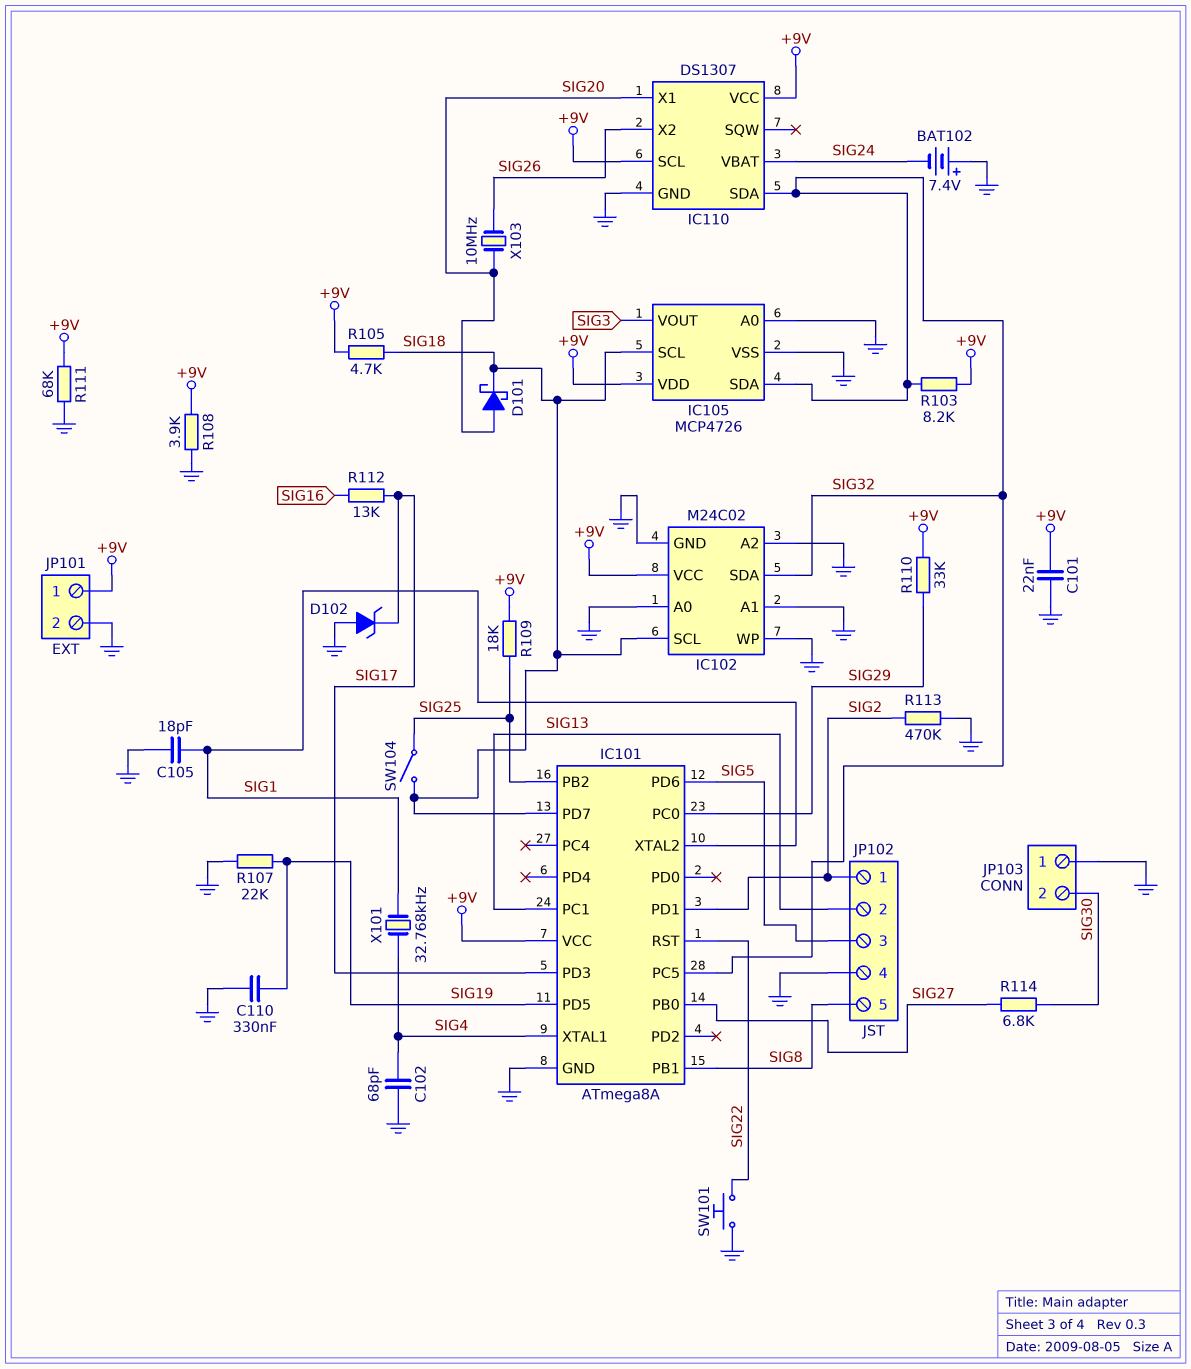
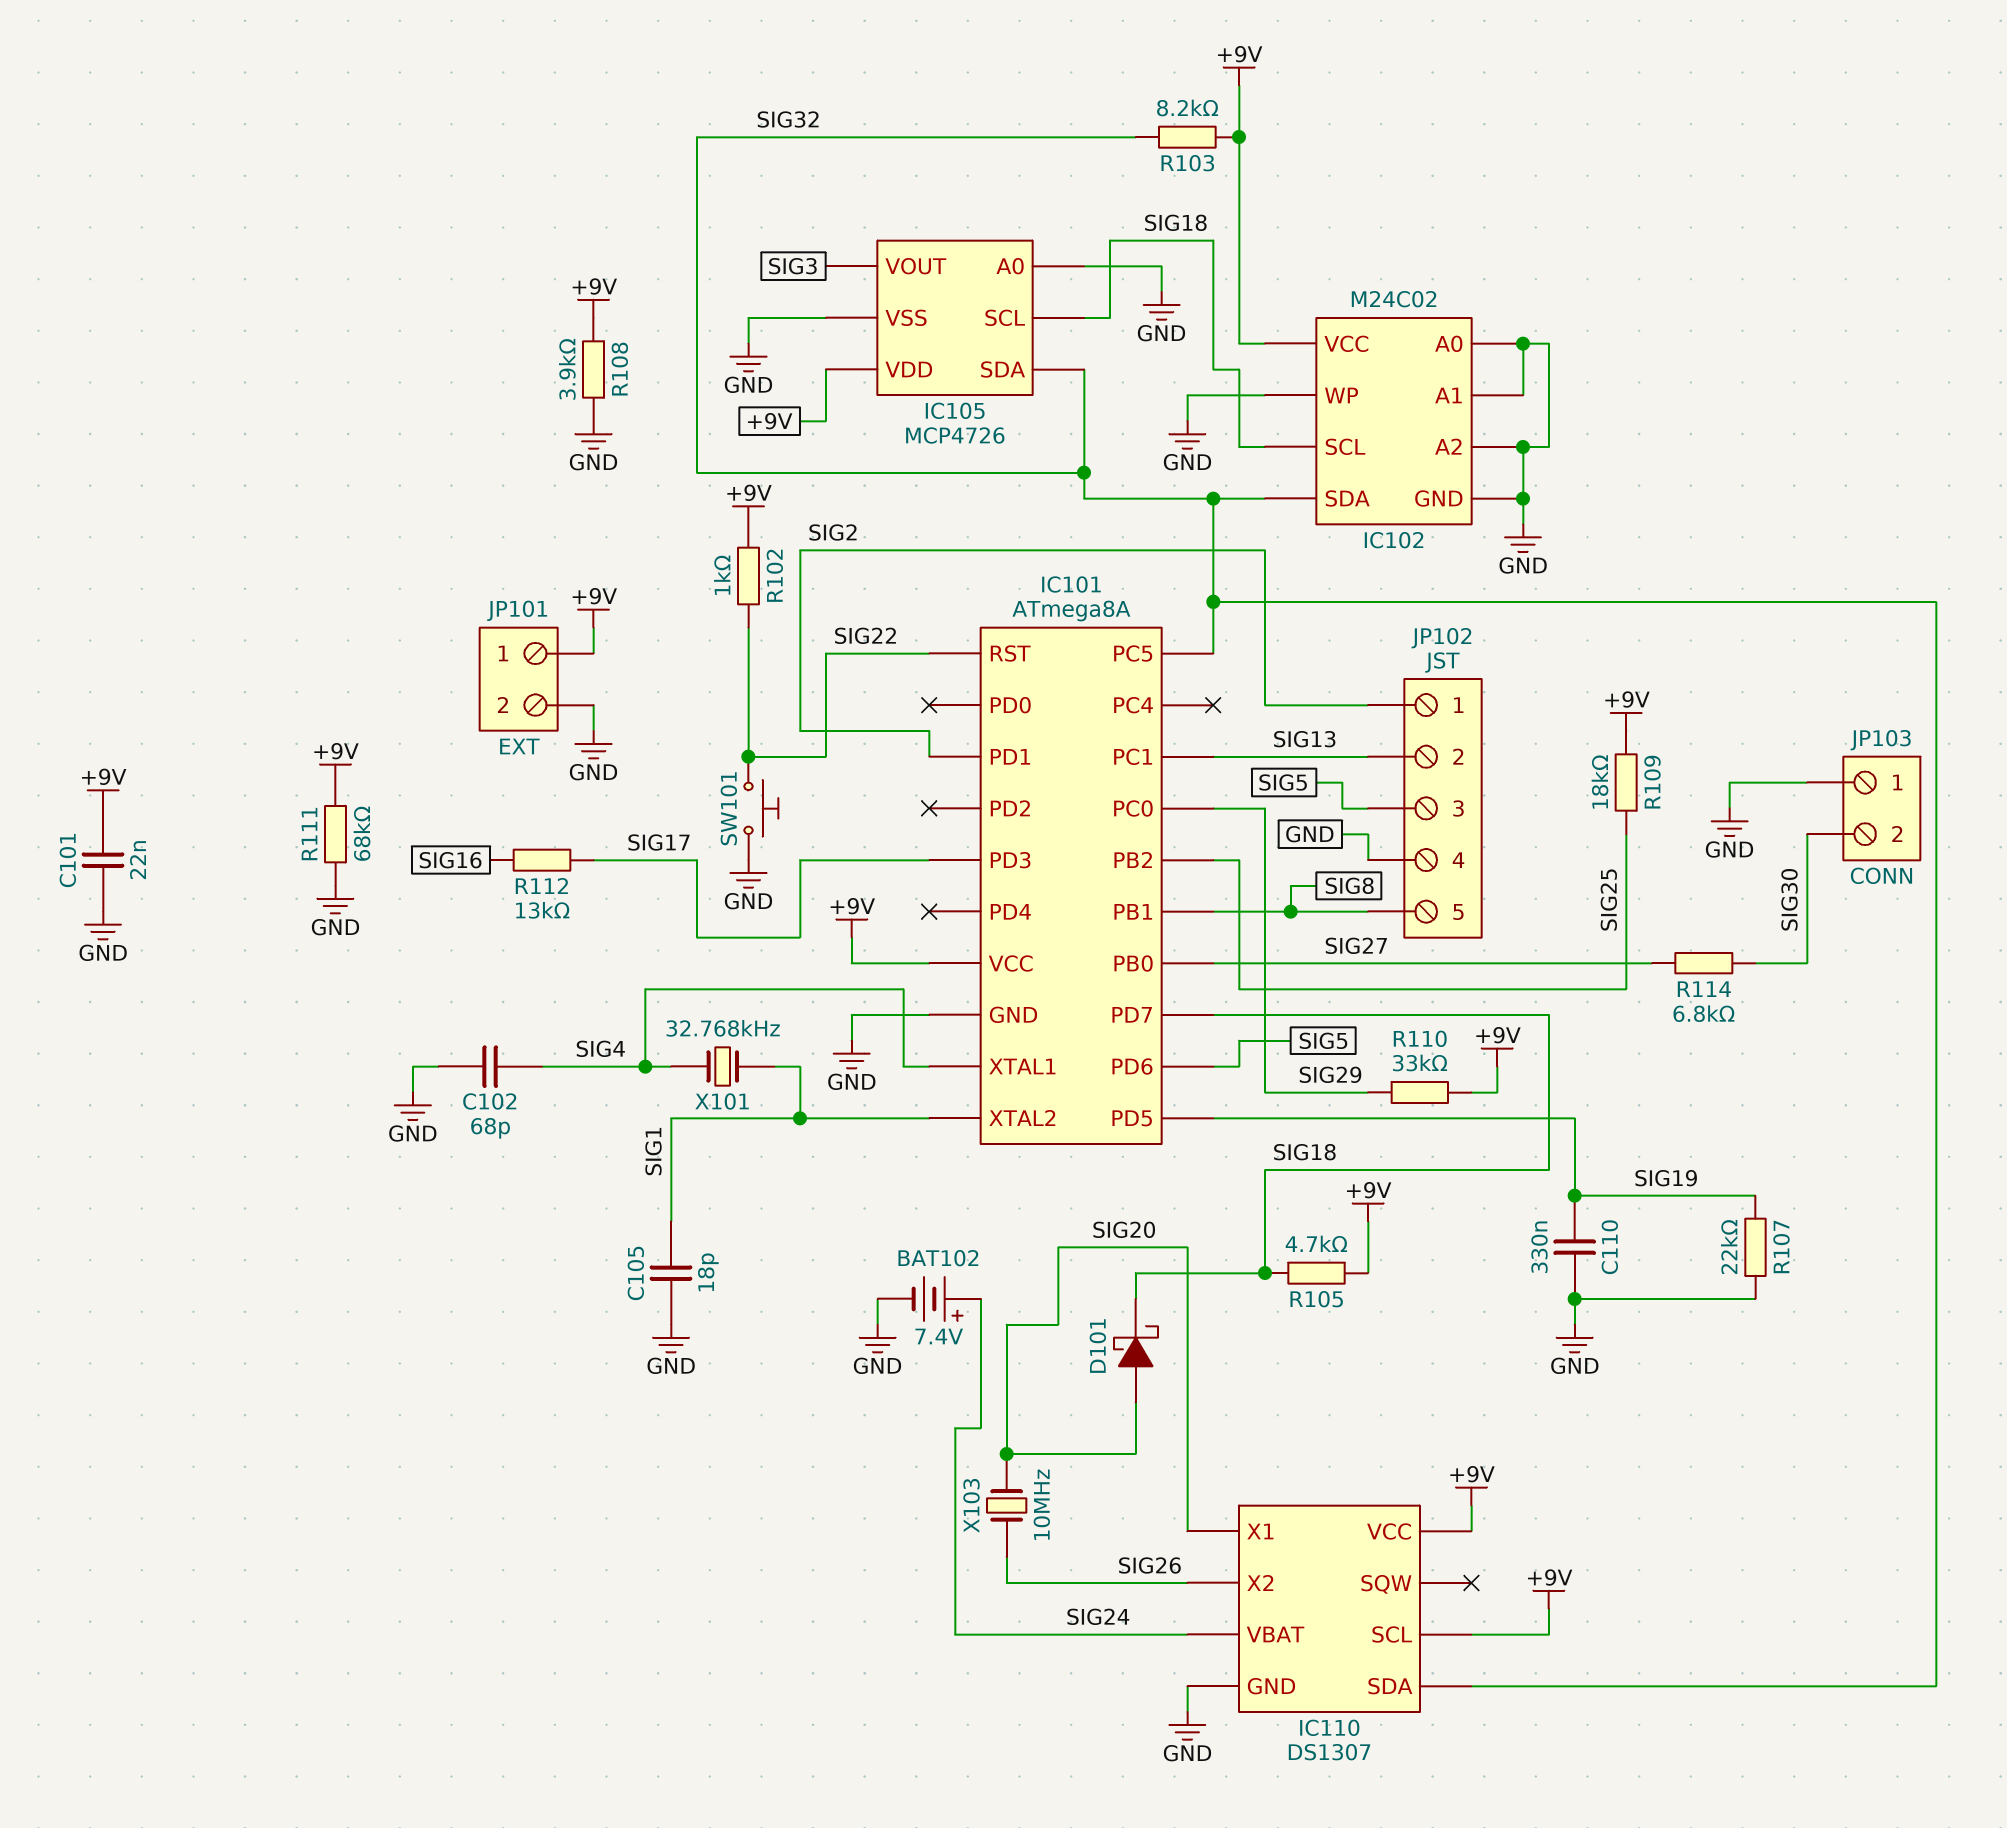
BAT102: 7.4V (plus GND, minus SIG24) -> 7.4V (plus SIG24, minus GND)
D102: zener (A GND, K SIG17) -> none
R102: none -> 1k (+9V, SIG22)
R113: 470k (GND, SIG2) -> none
SW104: switch (SIG18, SIG25) -> none

